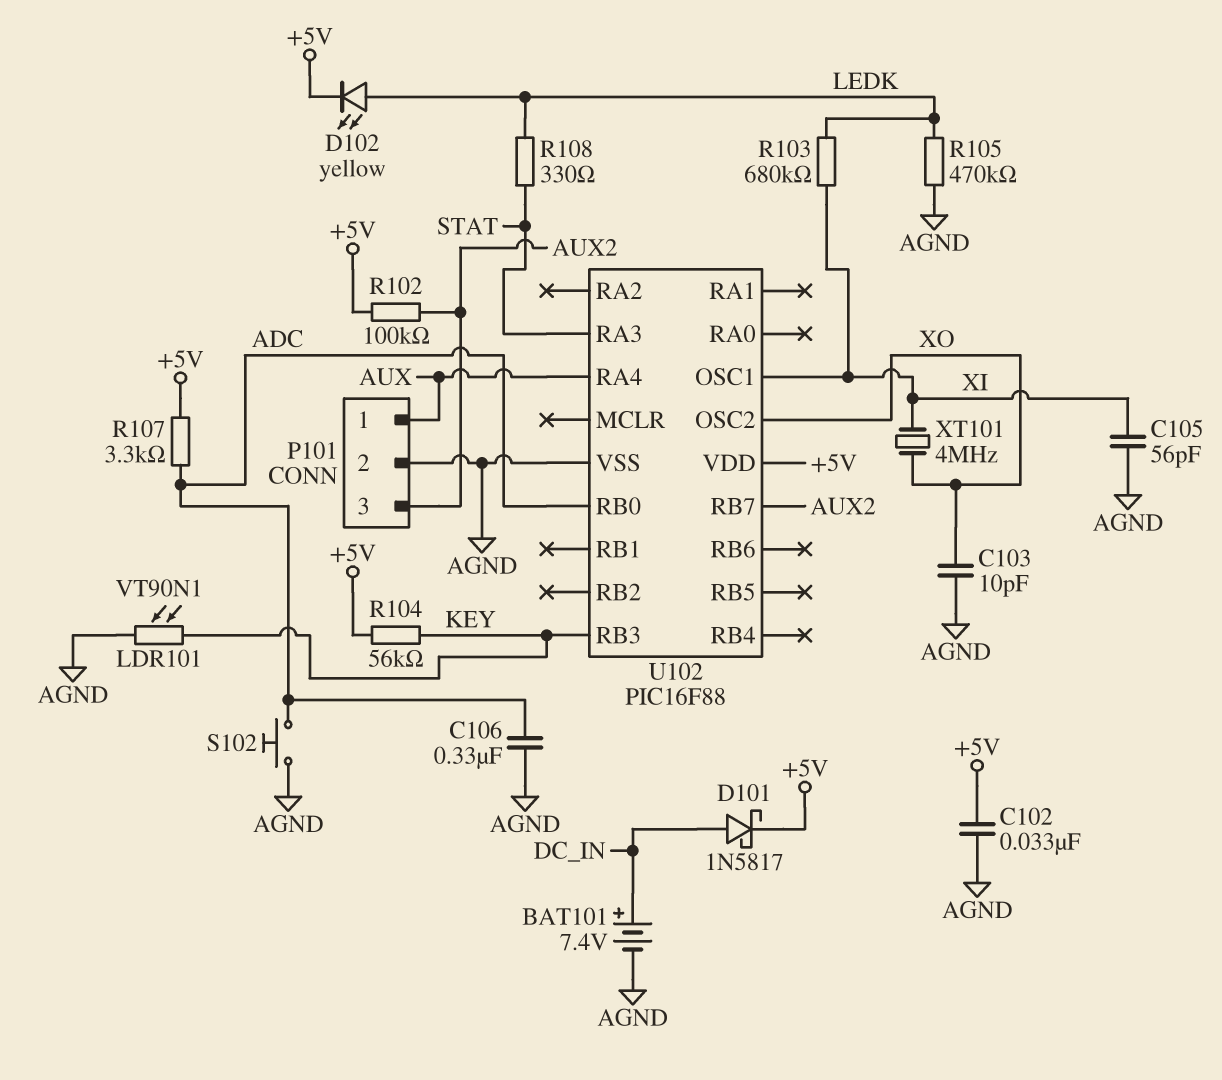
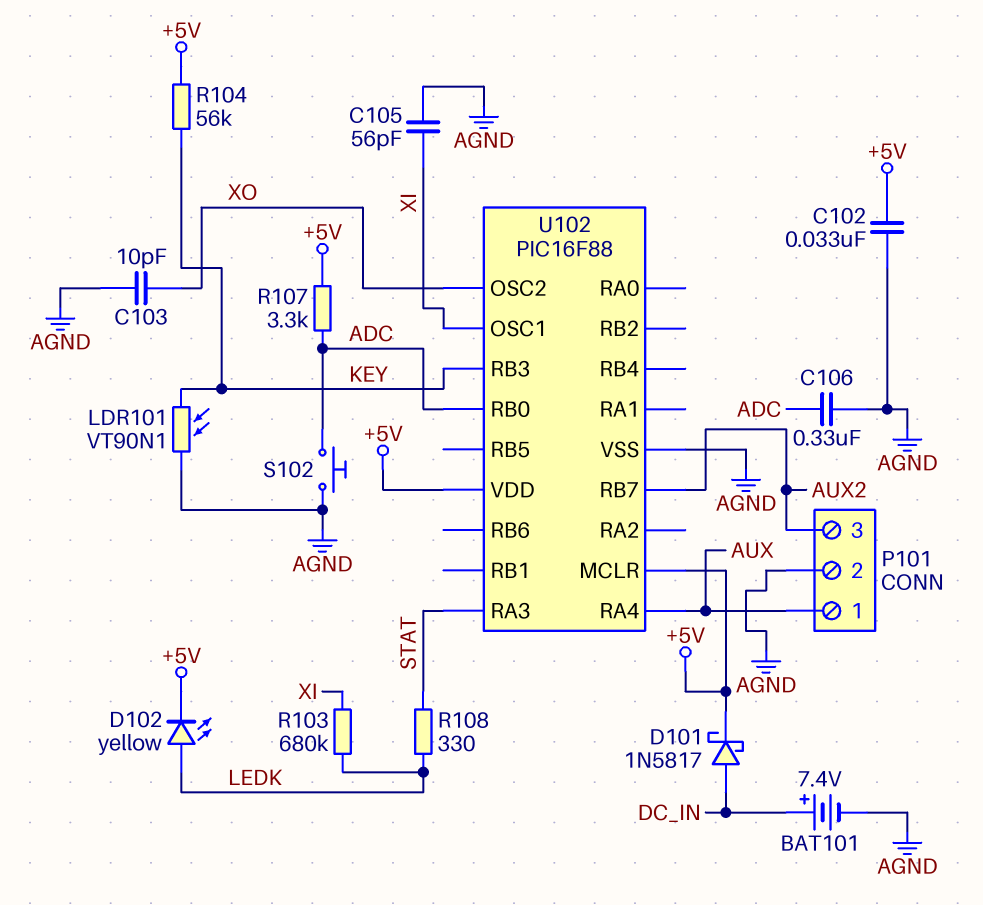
R102: 100k (+5V, AUX2) -> none
R105: 470k (AGND, LEDK) -> none
U102 pin MCLR: none -> +5V
XT101: 4MHz (XI, XO) -> none

